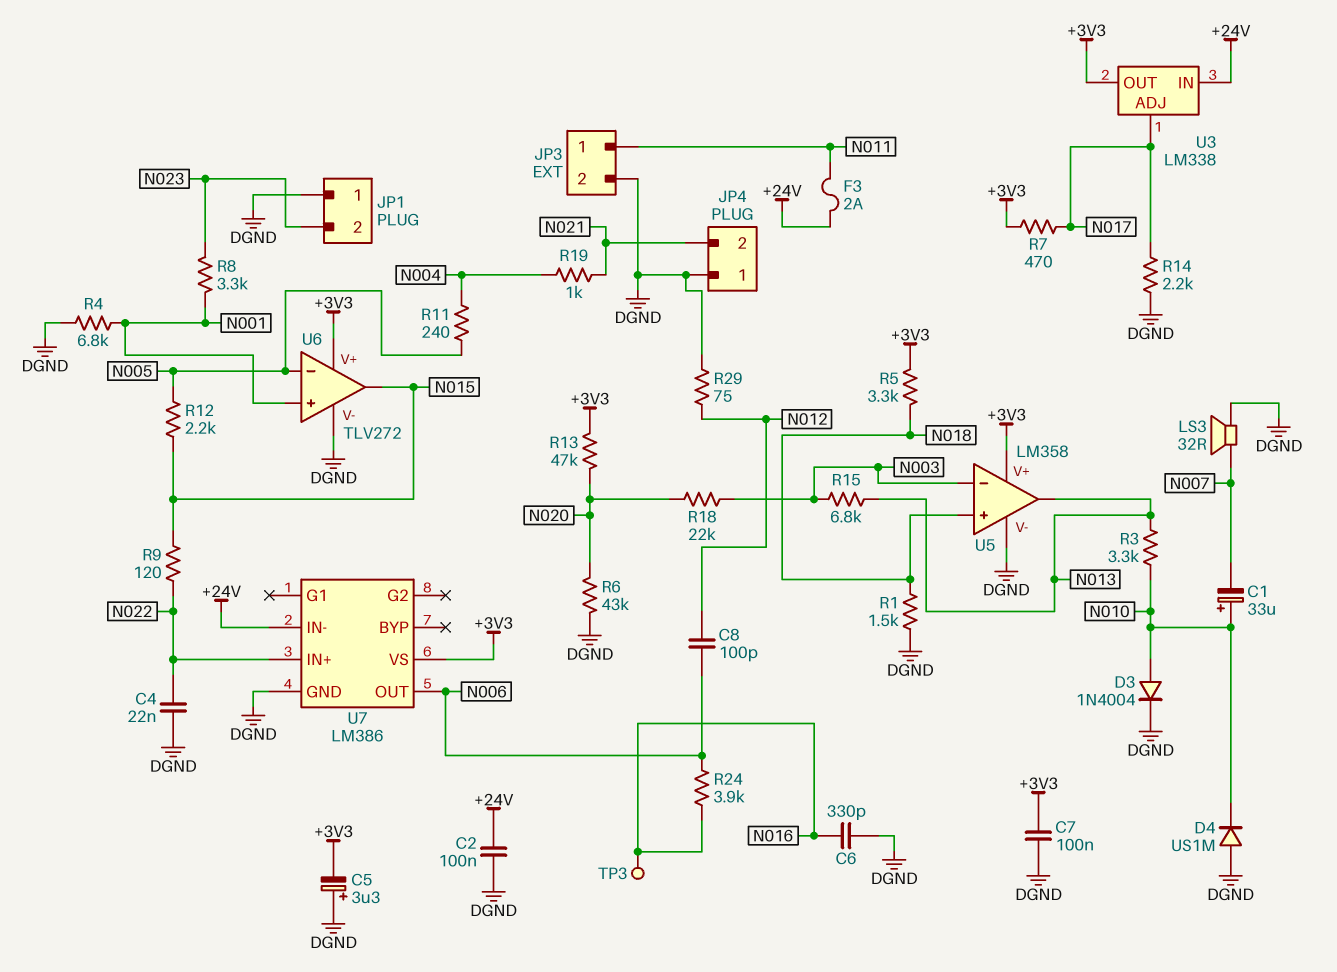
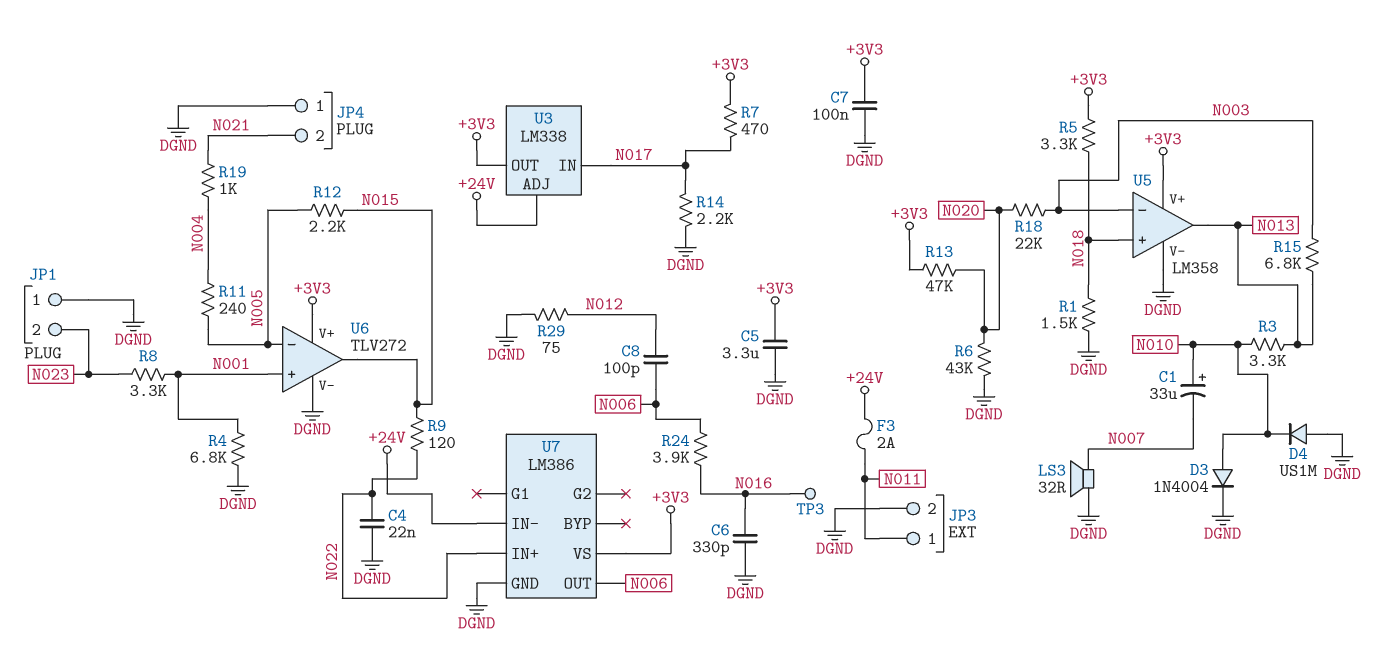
C2: 100nF (+24V, DGND) -> none
C5: 3.3uF (plus DGND, minus +3V3) -> 3.3uF (+3V3, DGND)
U3 pin ADJ: N017 -> +24V
U3 pin IN: +24V -> N017

